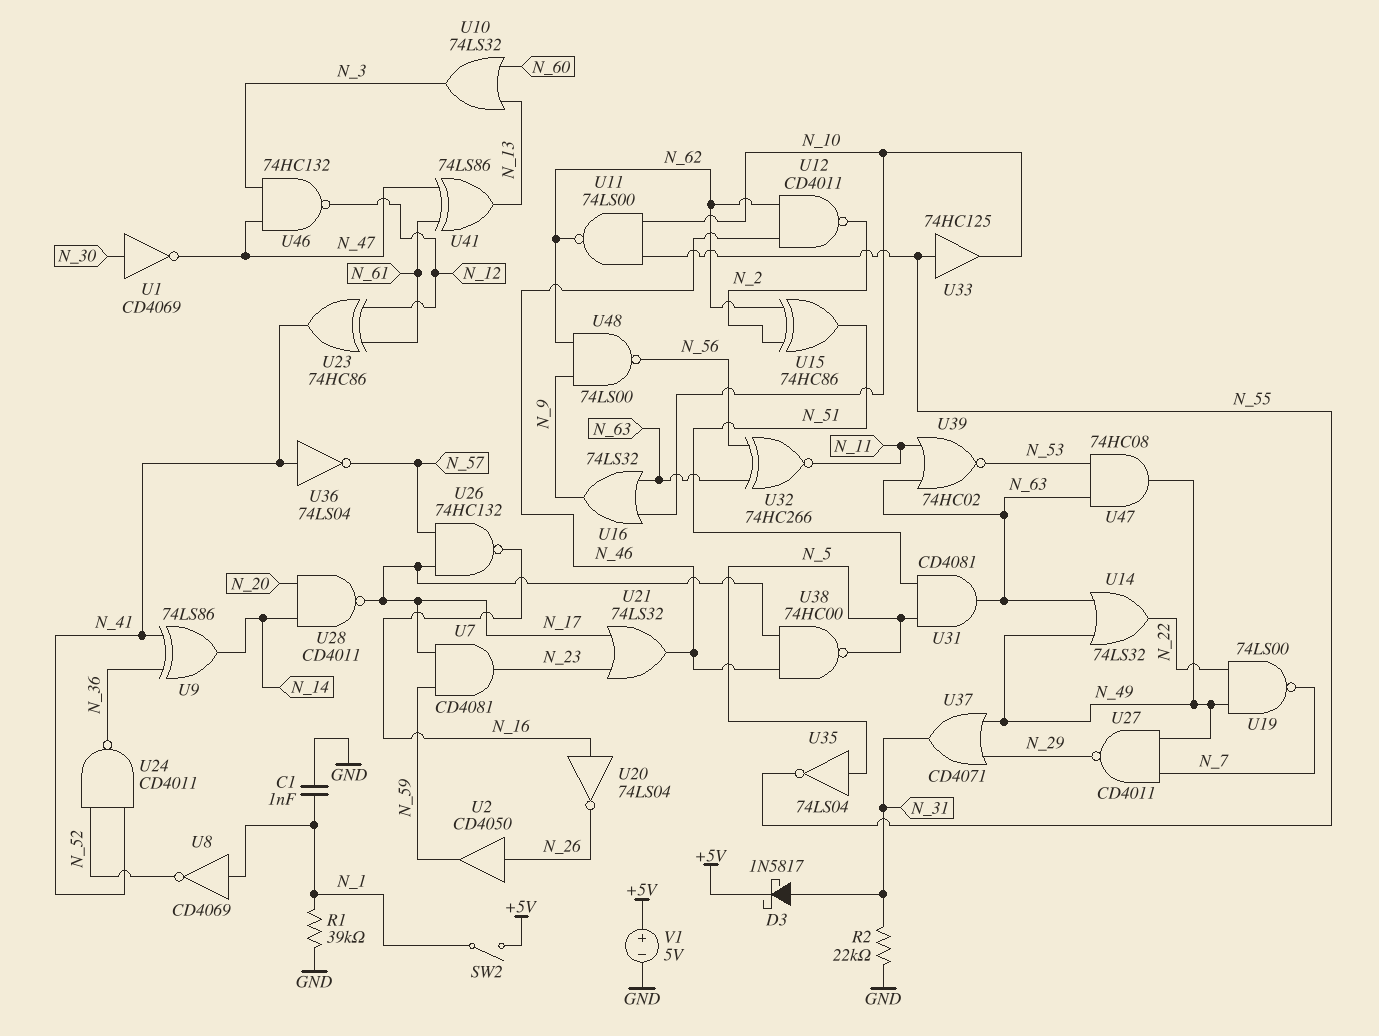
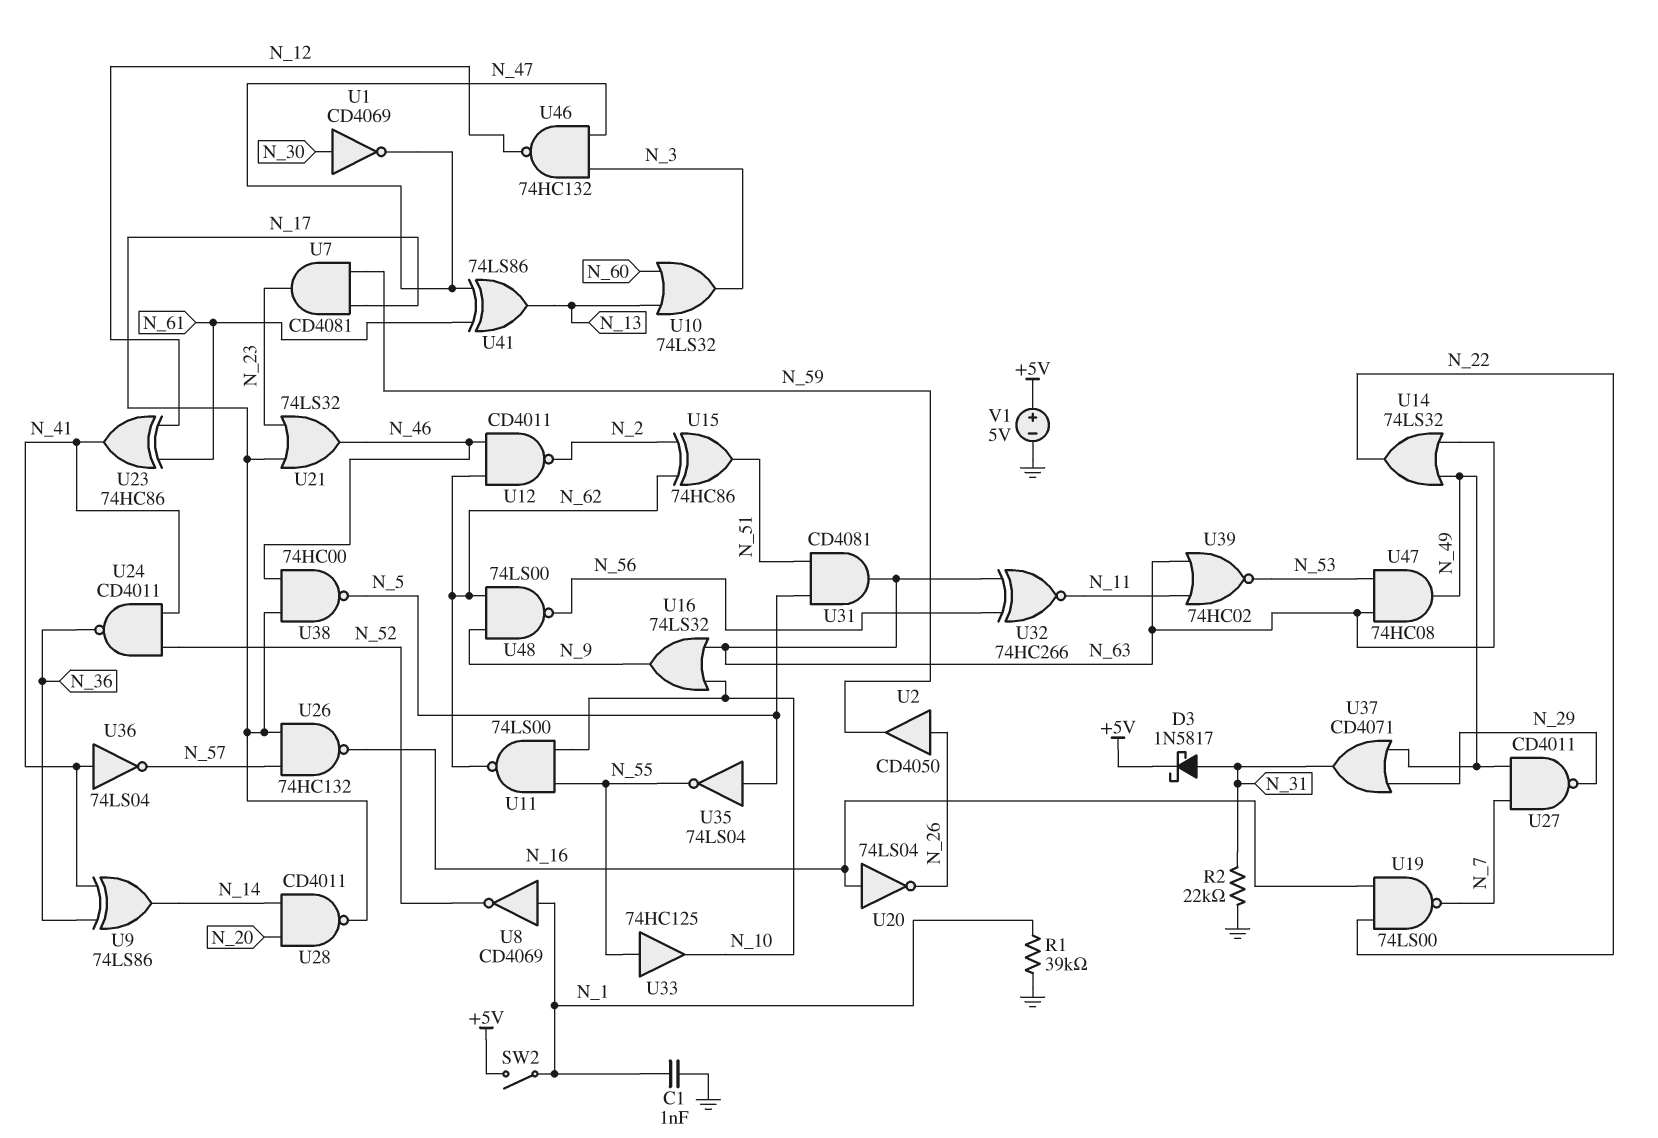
U19: NAND 74LS00 (in N_22, in N_49, out N_7) -> NAND 74LS00 (in N_16, in N_22, out N_7)

